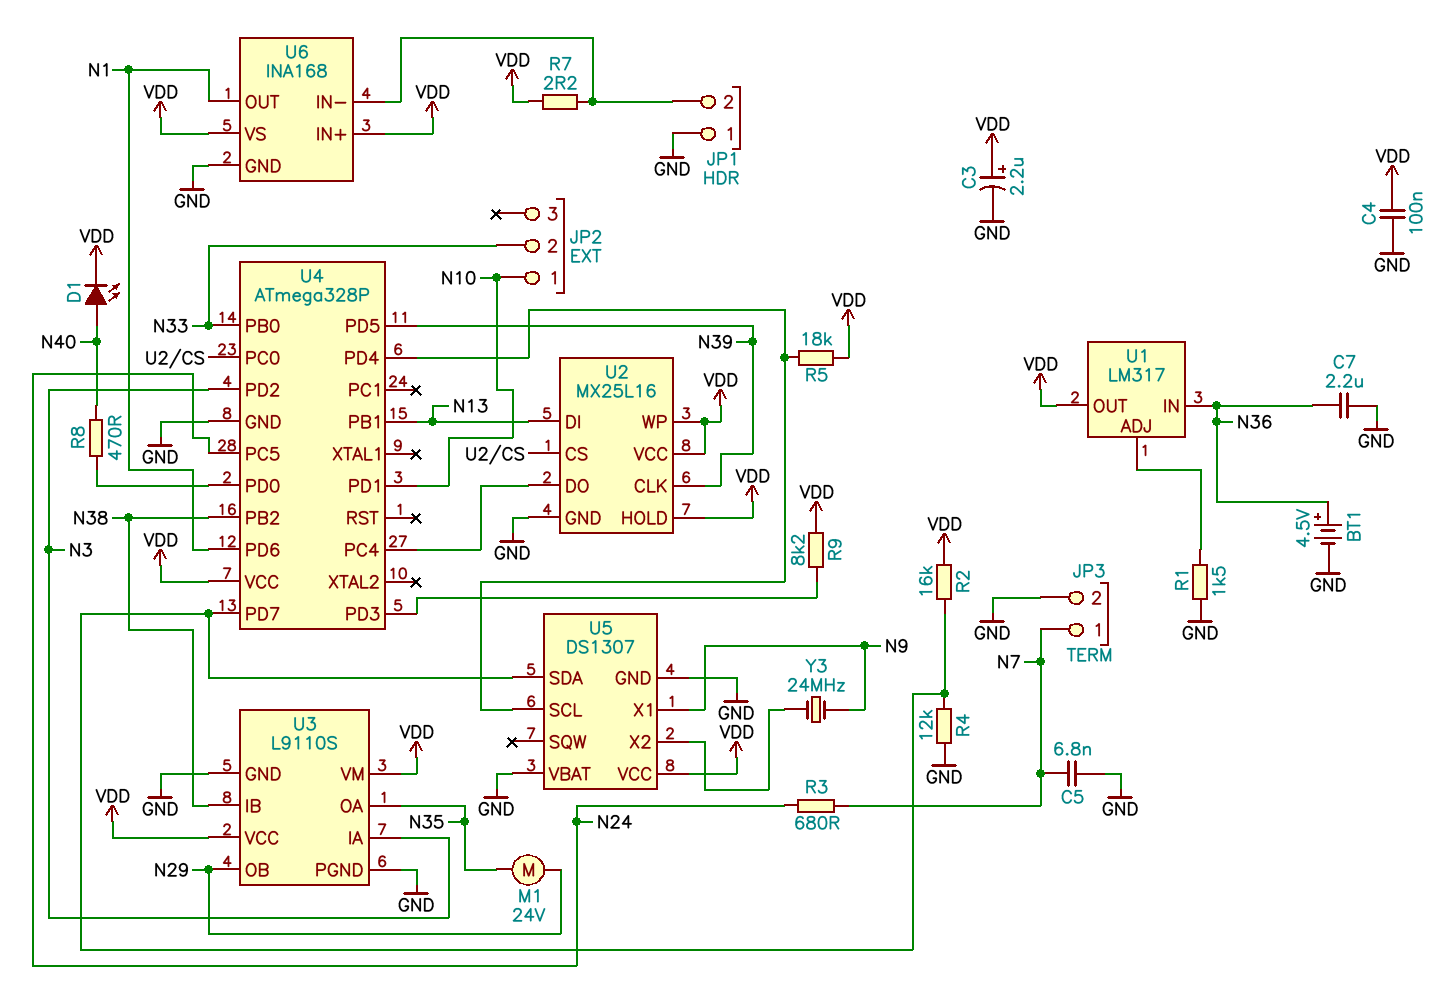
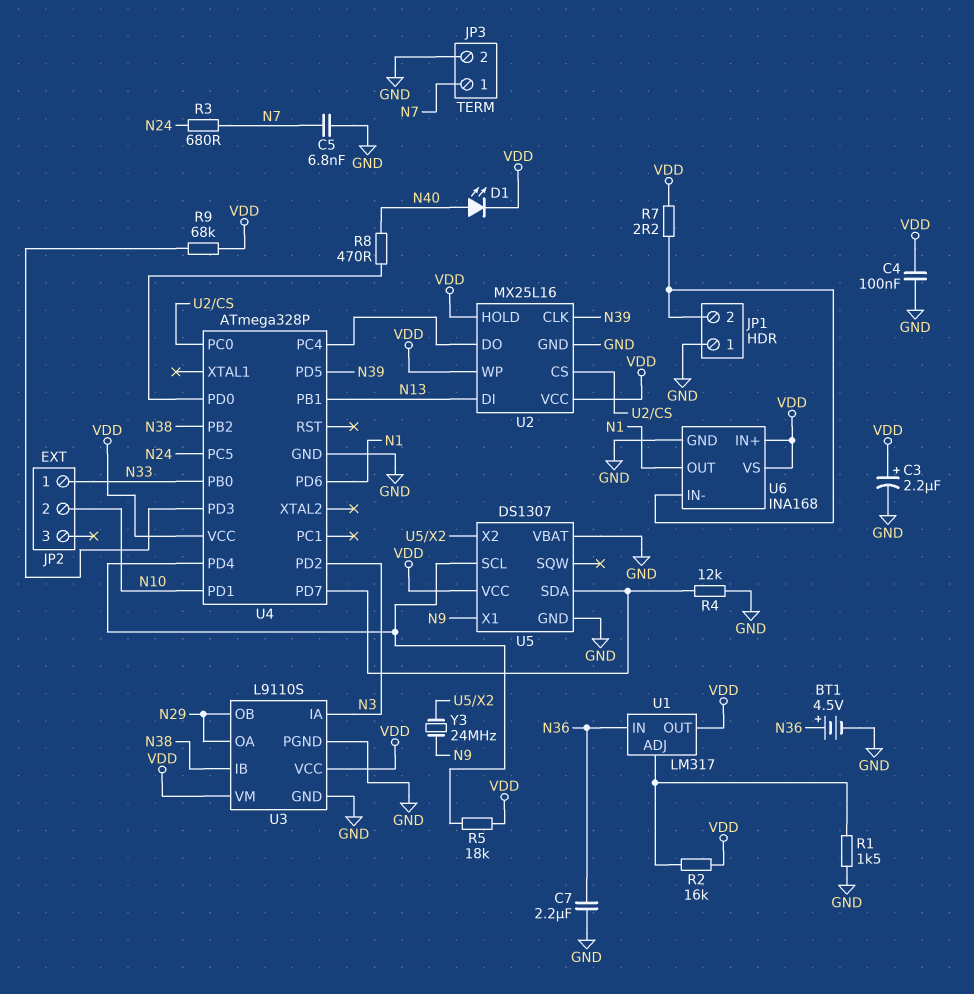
JP2 pin 1: N10 -> N33
JP2 pin 2: N33 -> N10
M1: motor 24V (N29, N35) -> none
R2: 16k (U4/PD7, VDD) -> 16k (U1/ADJ, VDD)
R9: 8.2k (U4/PD3, VDD) -> 68k (U4/PD3, VDD)
U3 pin OA: N35 -> N29

